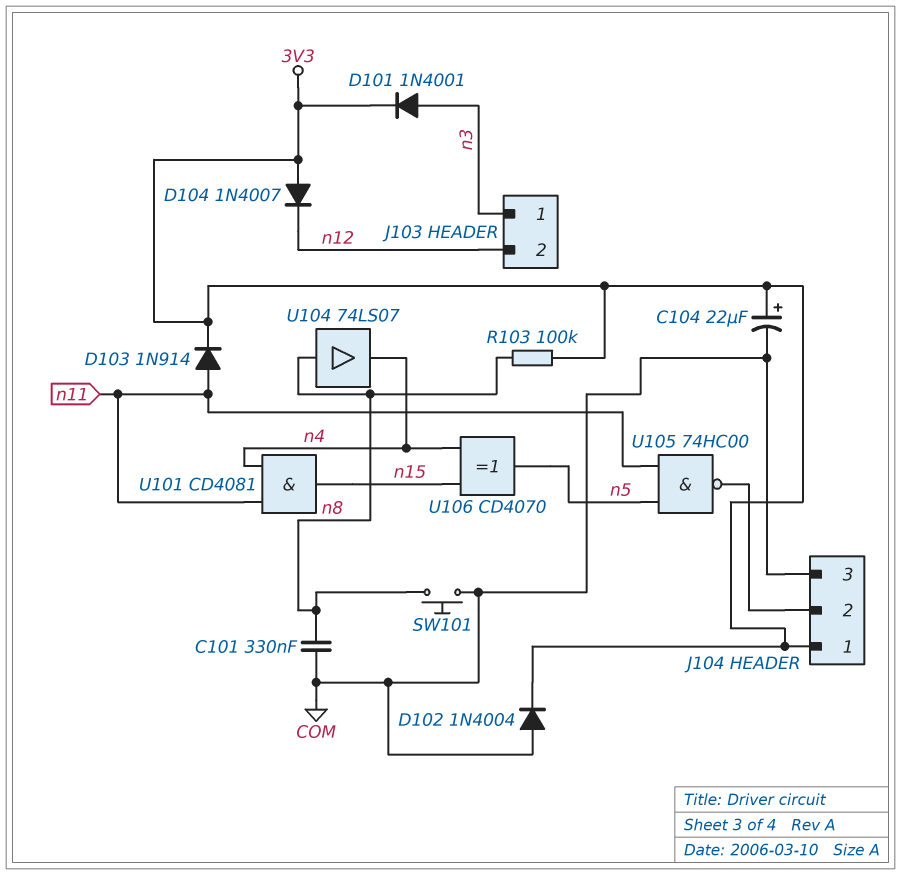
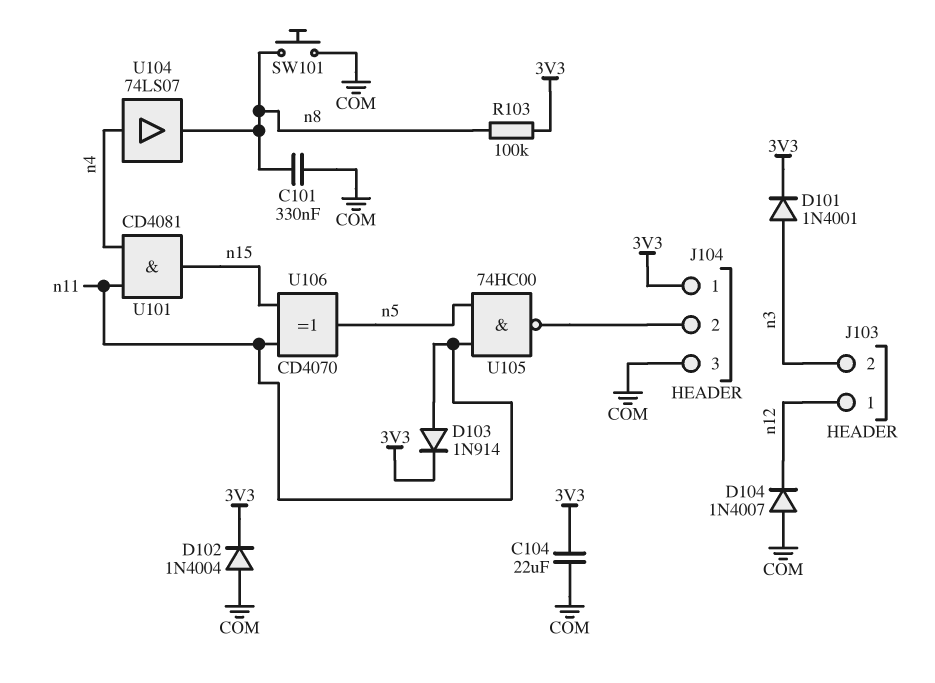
C104: 22uF (plus 3V3, minus COM) -> 22uF (3V3, COM)
D104: diode 1N4007 (A 3V3, K n12) -> diode 1N4007 (A COM, K n12)
J103 pin 1: n3 -> n12
J103 pin 2: n12 -> n3
U104: buffer 74LS07 (in n8, out n4) -> buffer 74LS07 (in n4, out n8)
U106: XOR CD4070 (in n4, in n15, out n5) -> XOR CD4070 (in n11, in n15, out n5)

